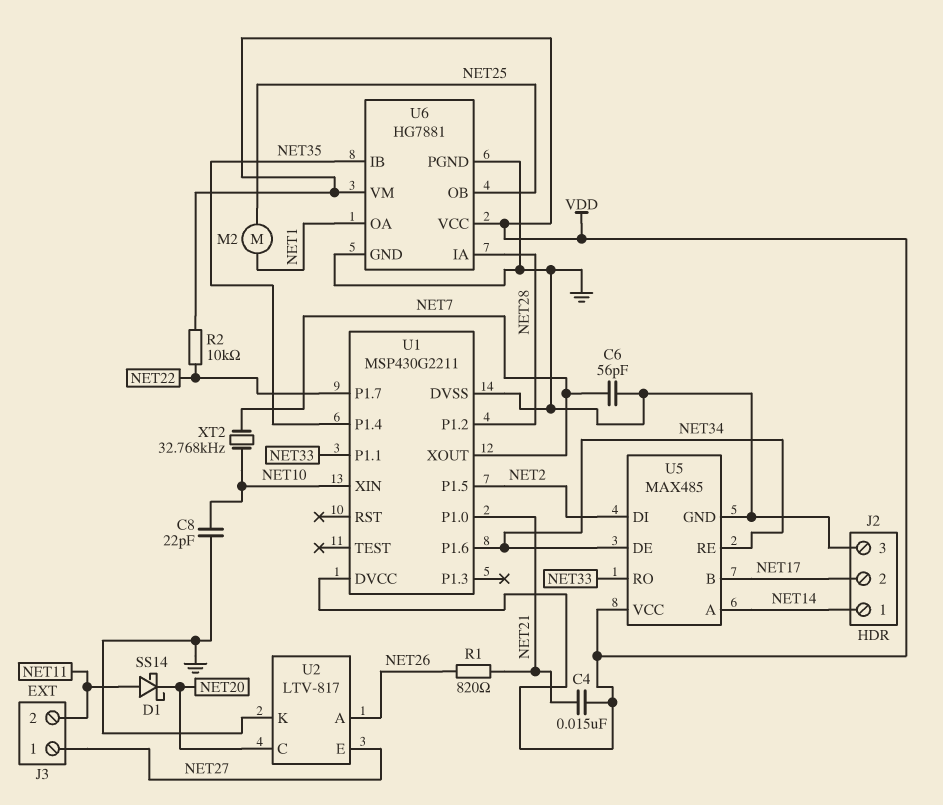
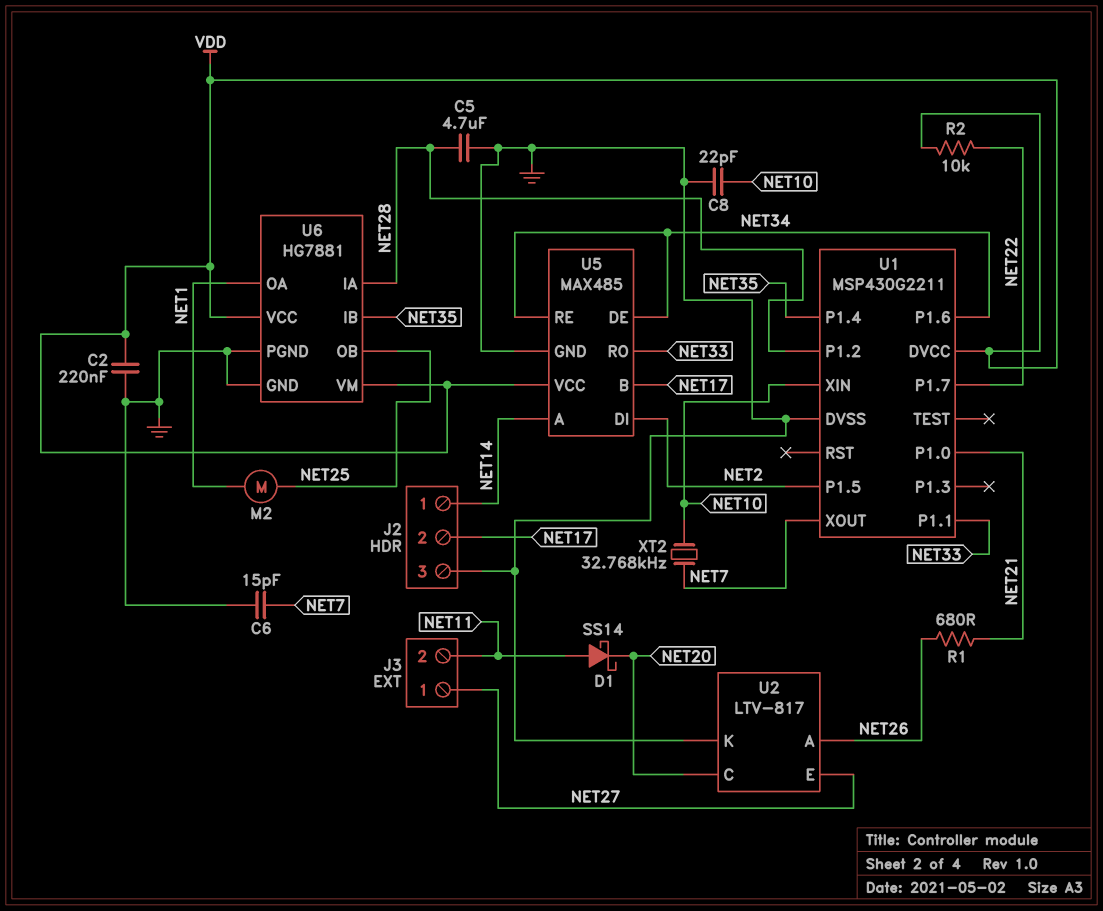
C2: none -> 220nF (GND, VDD)
C4: 15nF (NET21, VDD) -> none
C5: none -> 4.7uF (GND, NET28)
C6: 56pF (GND, NET7) -> 15pF (GND, NET7)
R1: 820 (NET21, NET26) -> 680 (NET21, NET26)

